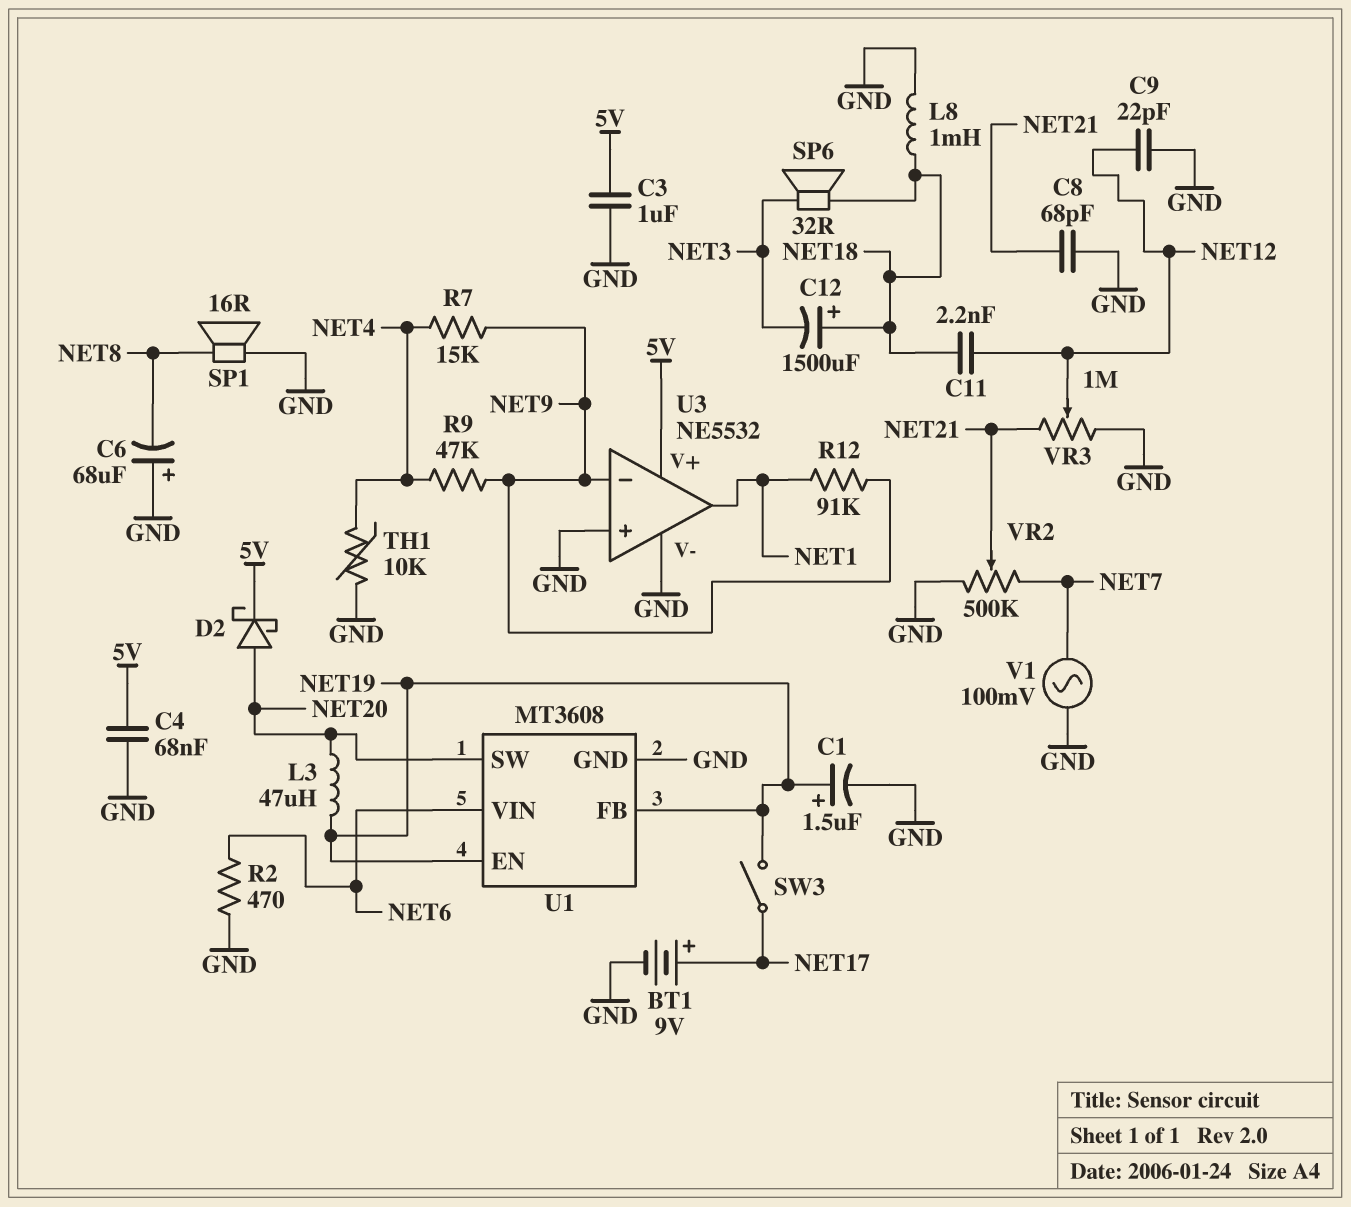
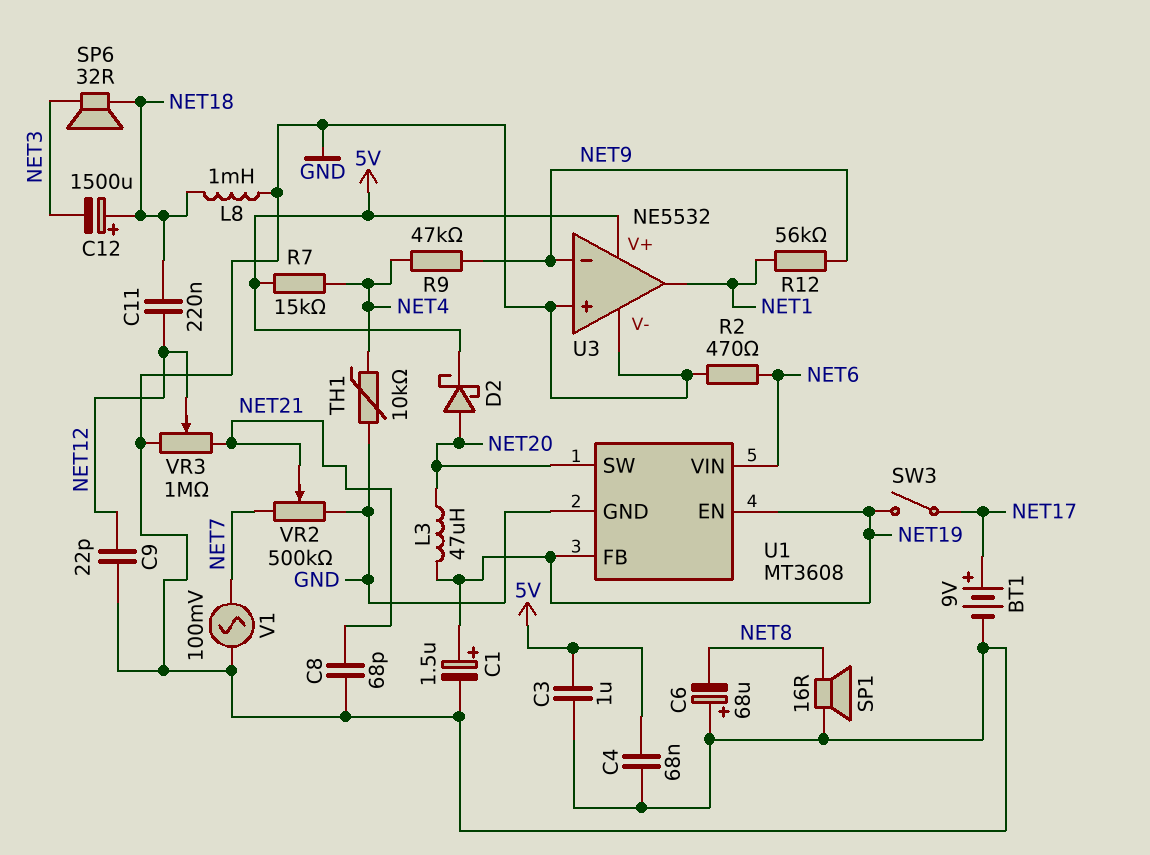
C11: 2.2nF (NET12, NET18) -> 220nF (NET12, NET18)
R7: 15k (NET4, NET9) -> 15k (5V, NET4)
R12: 91k (NET1, NET9) -> 56k (NET1, NET9)

